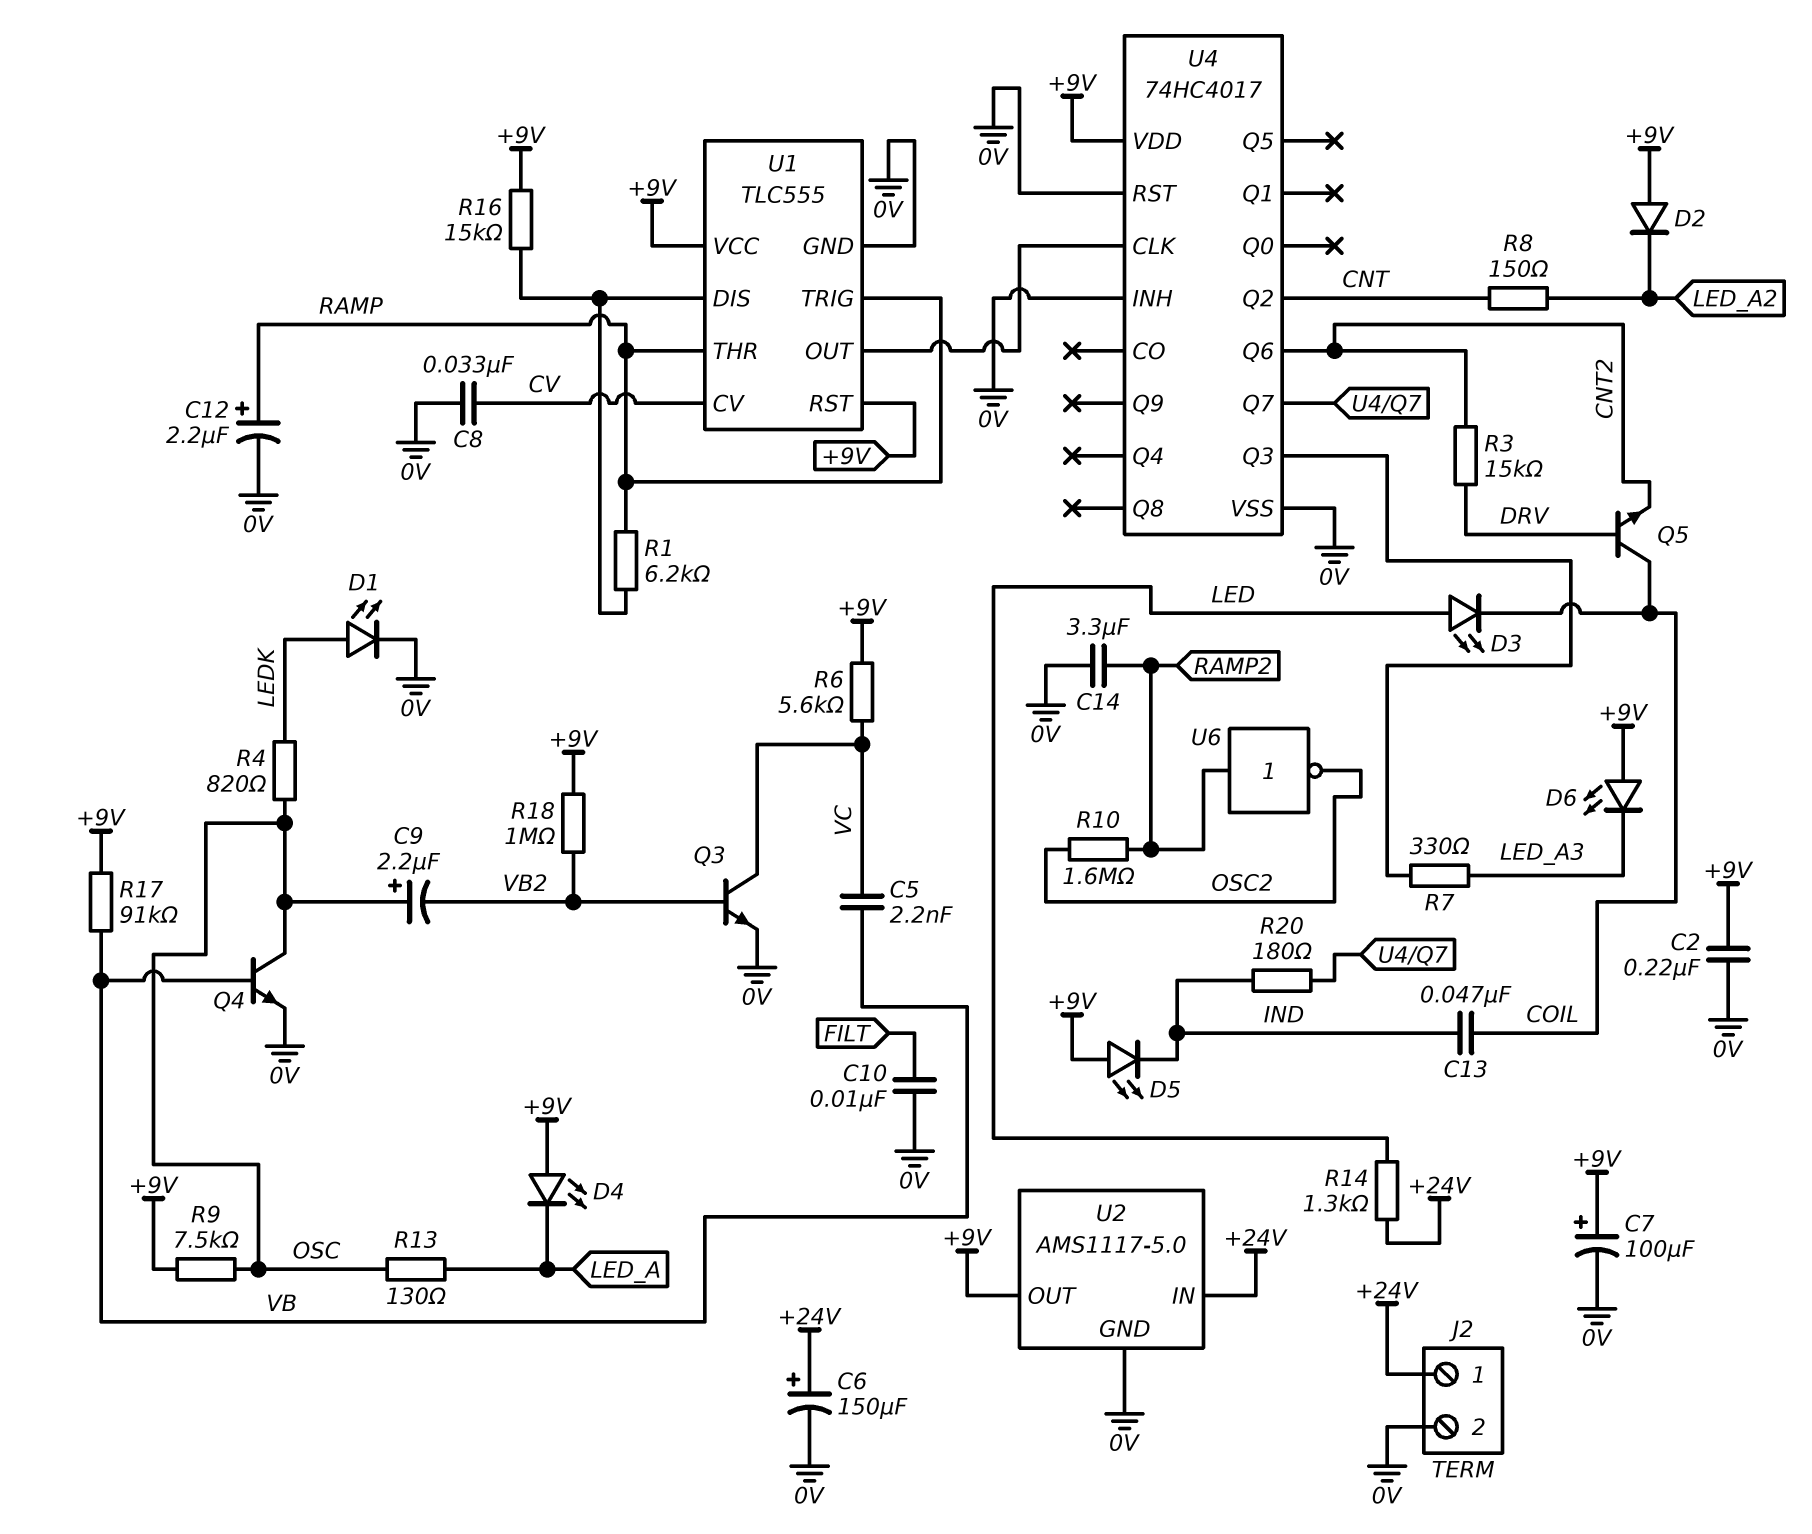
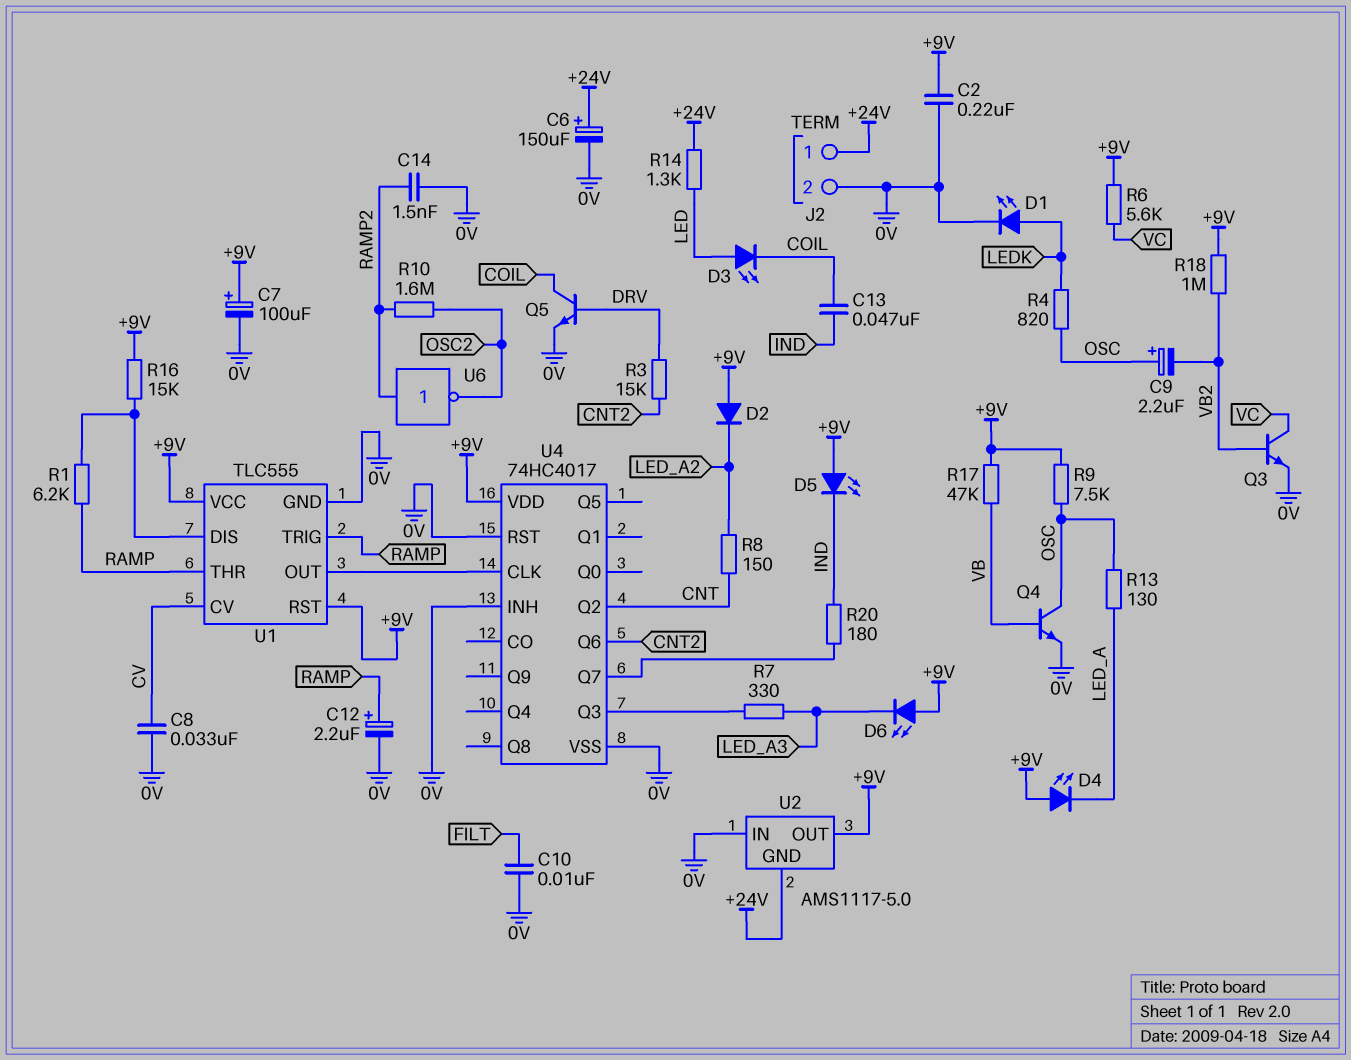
C5: 2.2nF (VB, VC) -> none
C14: 3.3uF (0V, RAMP2) -> 1.5nF (0V, RAMP2)
Q5: NPN (B DRV, C COIL, E CNT2) -> NPN (B DRV, C COIL, E 0V)
R17: 91k (+9V, VB) -> 47k (+9V, VB)
U2 pin GND: 0V -> +24V
U2 pin IN: +24V -> 0V

